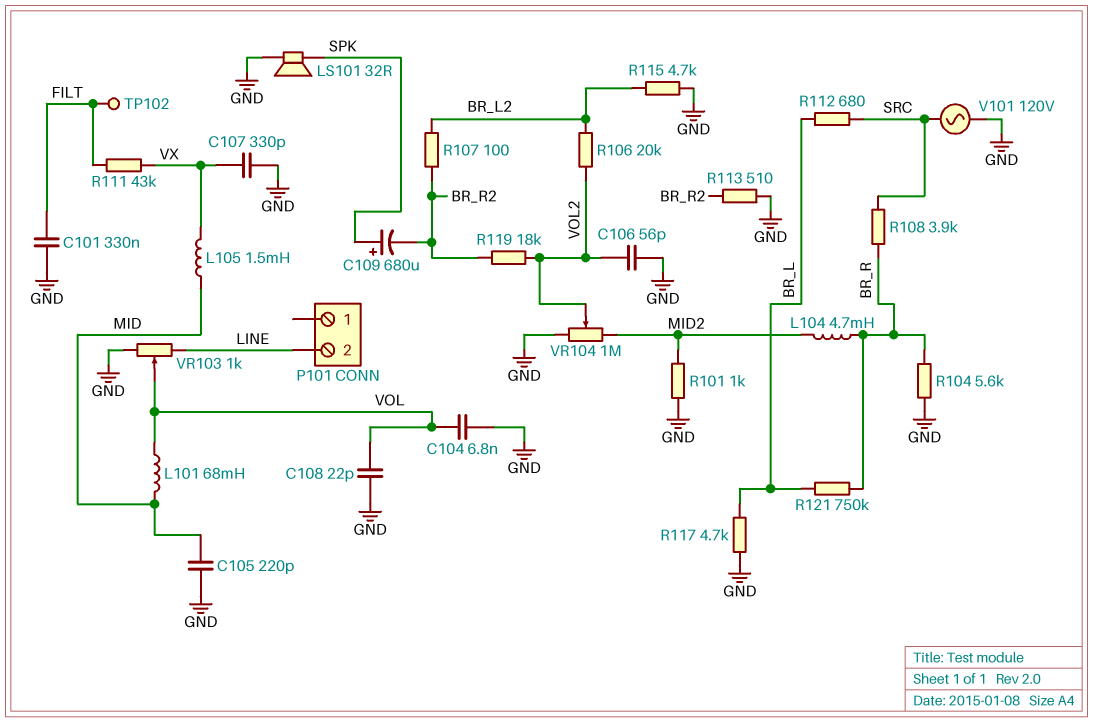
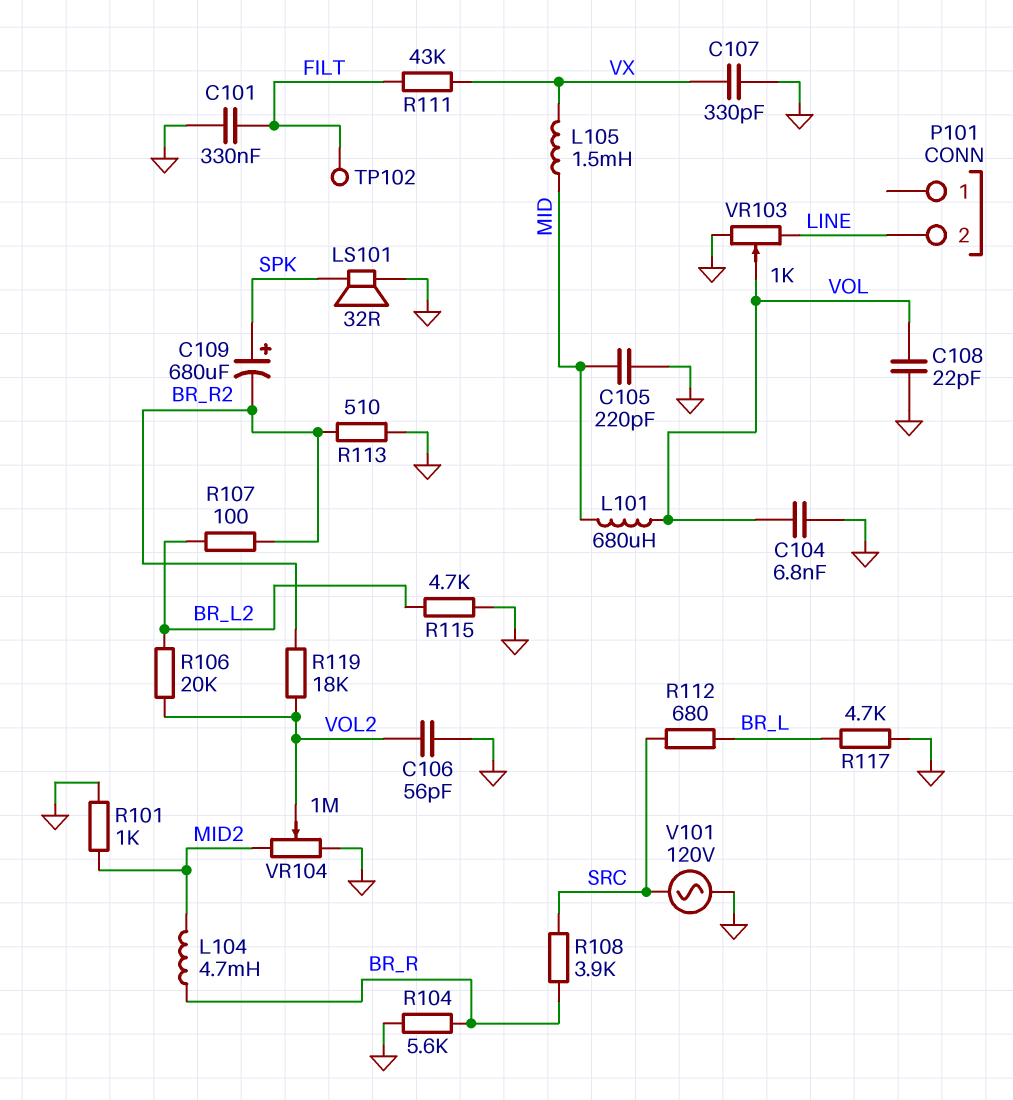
L101: 68mH (MID, VOL) -> 680uH (MID, VOL)
R121: 750k (BR_L, BR_R) -> none

